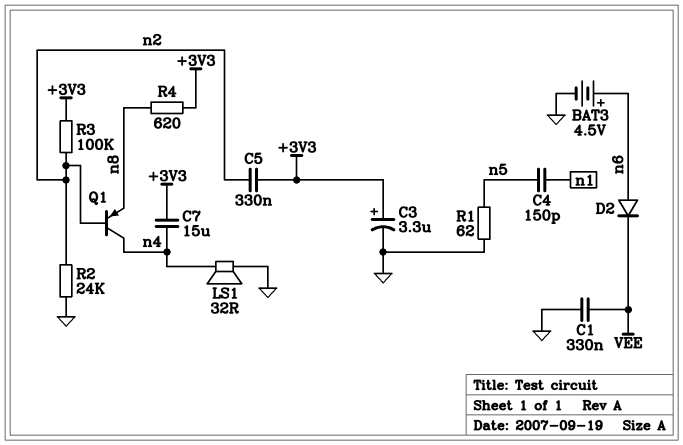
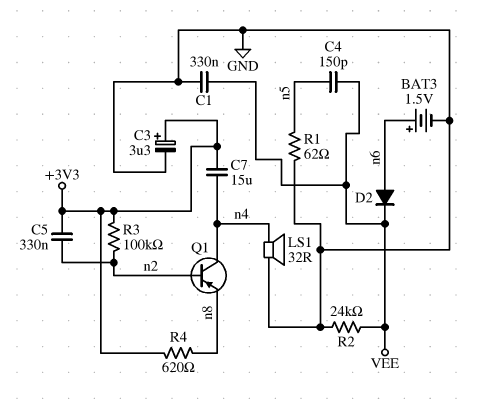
BAT3: 4.5V (plus n6, minus GND) -> 1.5V (plus n6, minus GND)
C4: 150pF (n1, n5) -> 150pF (VEE, n5)
R2: 24k (GND, n2) -> 24k (GND, VEE)

